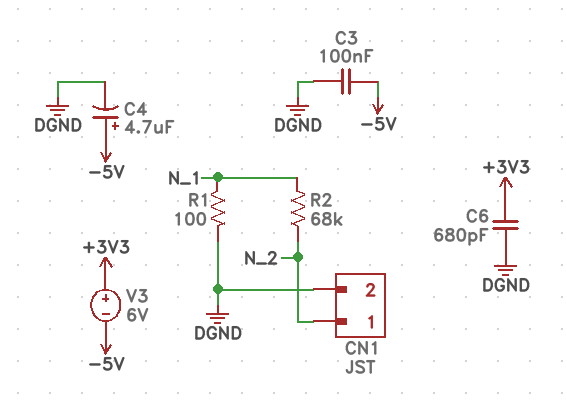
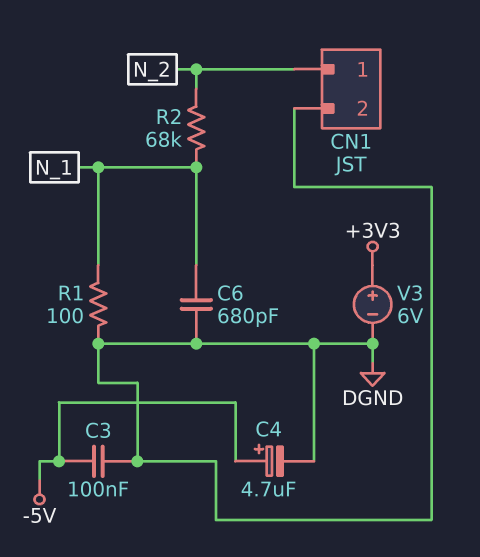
C6: 680pF (+3V3, DGND) -> 680pF (DGND, N_1)
V3: 6V (plus +3V3, minus -5V) -> 6V (plus +3V3, minus DGND)

